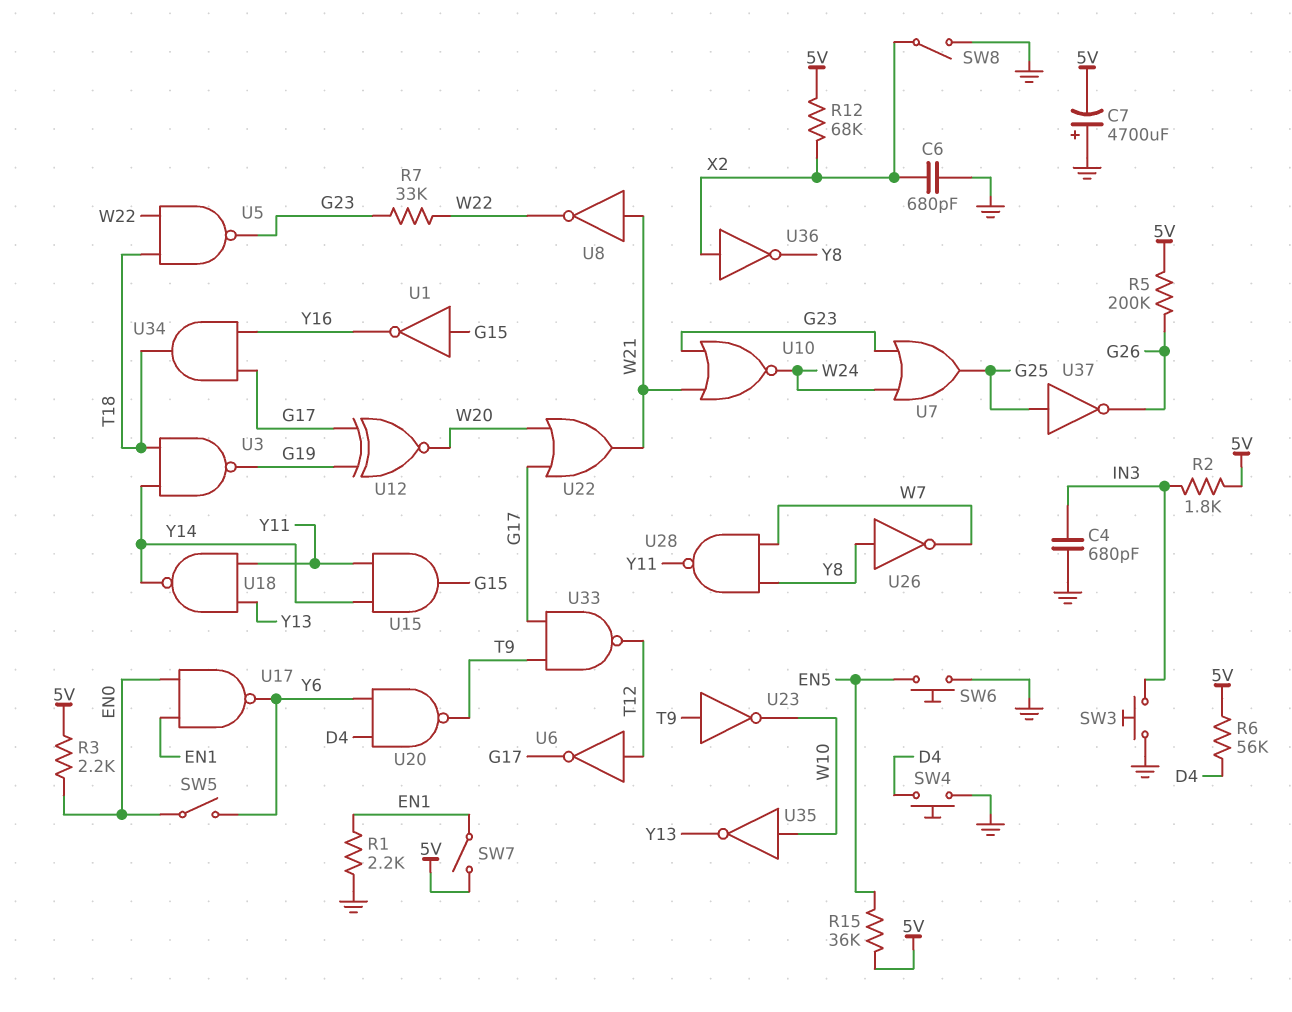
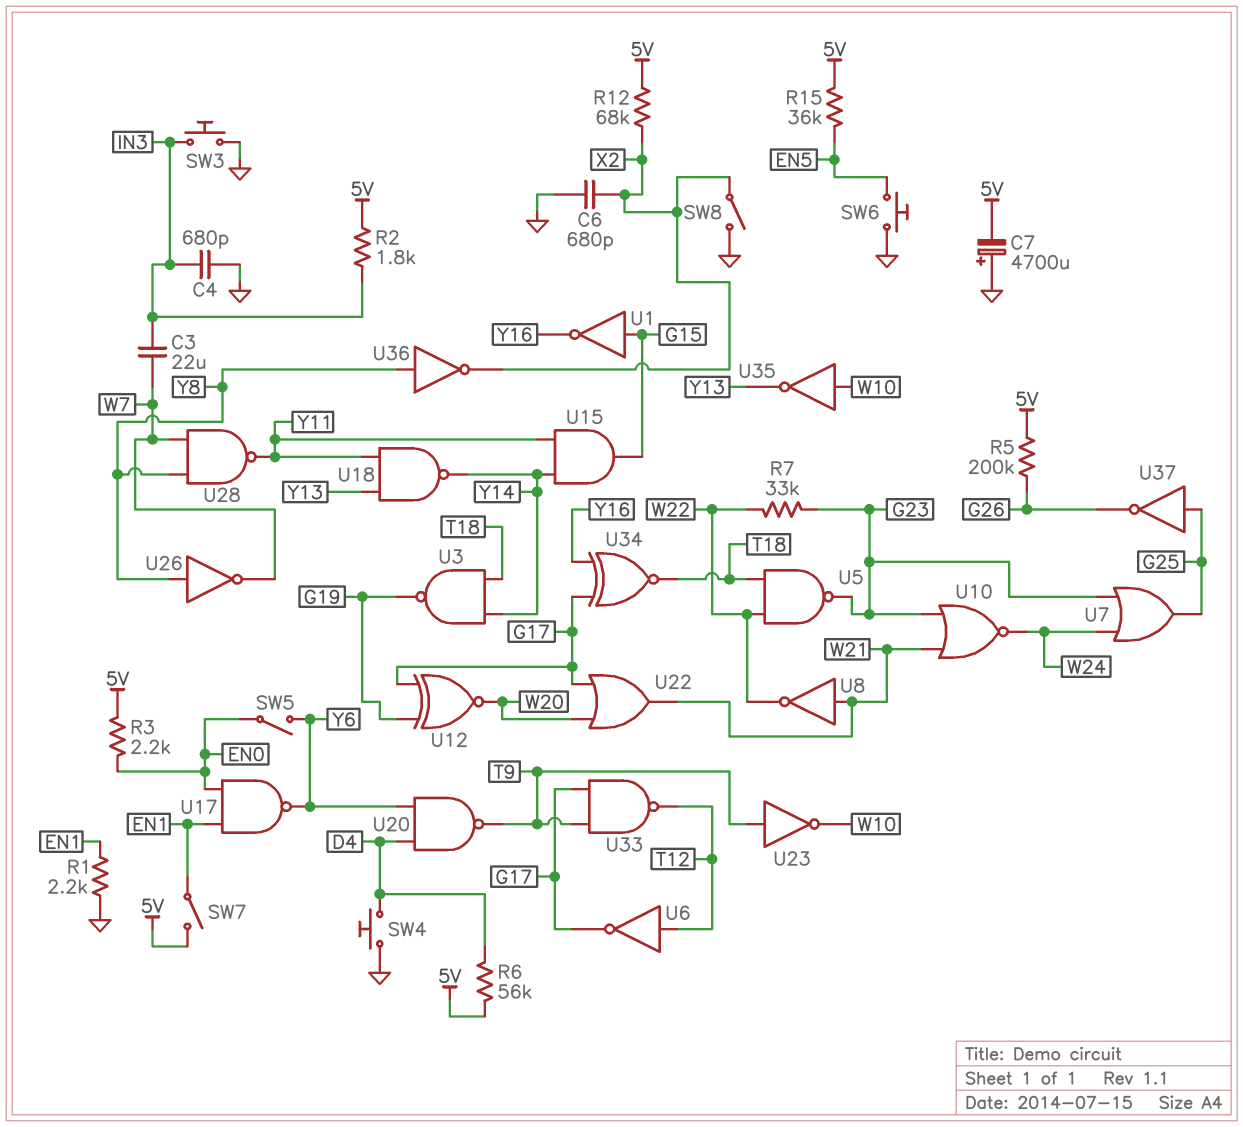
C3: none -> 22uF (IN3, W7)
U34: AND (in G17, in Y16, out T18) -> XNOR (in G17, in Y16, out T18)
U36: NOT (in X2, out Y8) -> NOT (in Y8, out X2)

